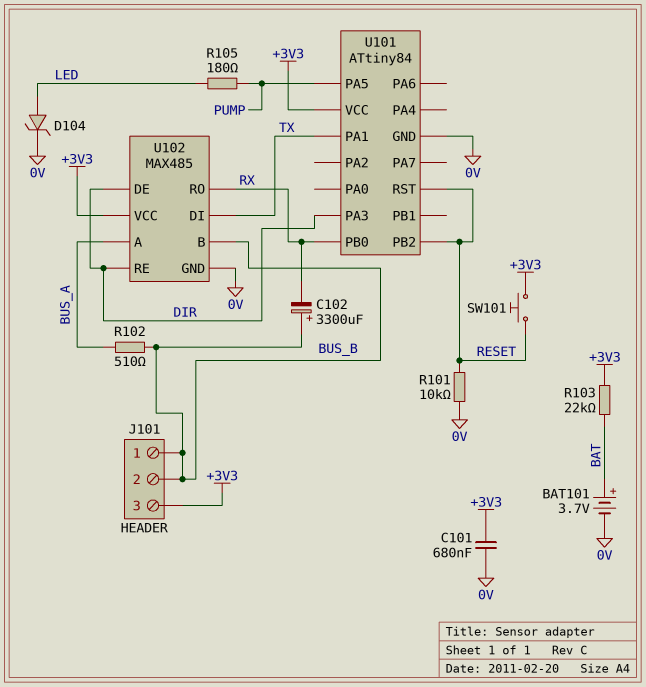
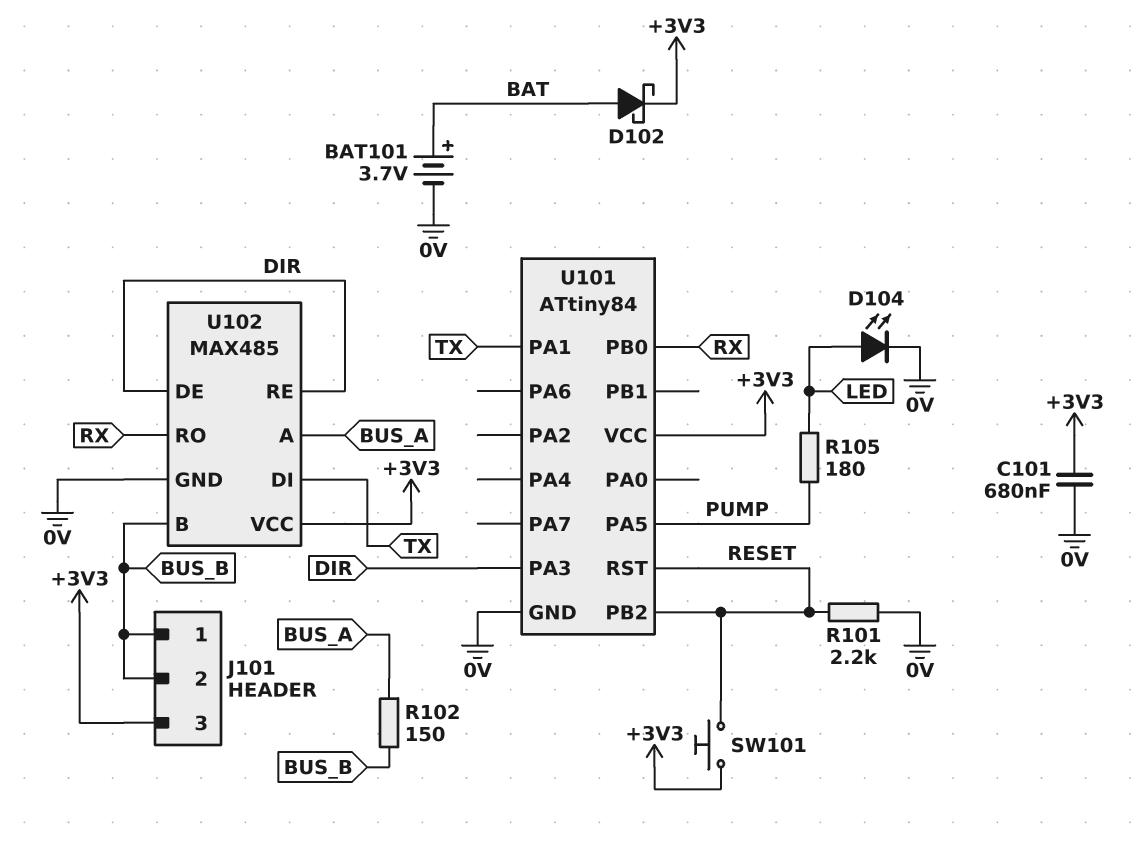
C102: 3300uF (plus BUS_B, minus RX) -> none
D102: none -> schottky (A BAT, K +3V3)
D104: zener (A LED, K 0V) -> LED (A LED, K 0V)
R101: 10k (0V, RESET) -> 2.2k (0V, RESET)
R102: 510 (BUS_A, BUS_B) -> 150 (BUS_A, BUS_B)
R103: 22k (+3V3, BAT) -> none

